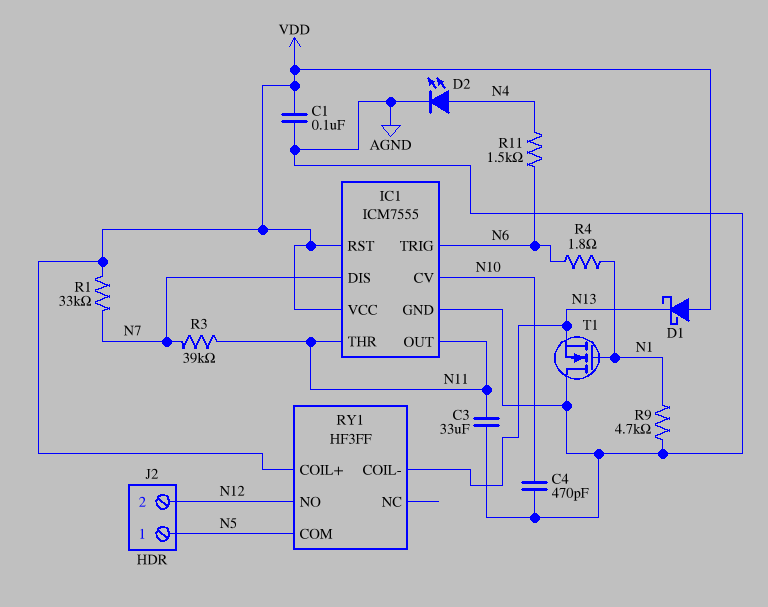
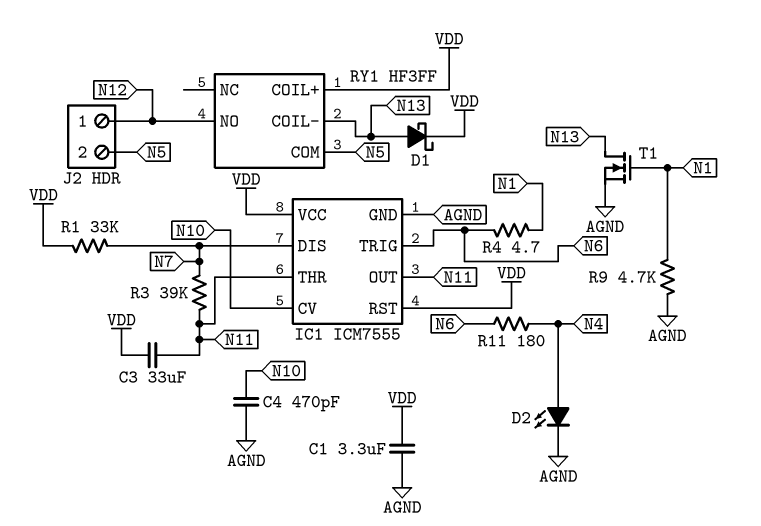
C1: 100nF (AGND, VDD) -> 3.3uF (AGND, VDD)
C3: 33uF (AGND, N11) -> 33uF (N11, VDD)
D1: schottky (A VDD, K N13) -> schottky (A N13, K VDD)
J2 pin 1: N5 -> N12
J2 pin 2: N12 -> N5
R4: 1.8 (N1, N6) -> 4.7 (N1, N6)
R11: 1.5k (N4, N6) -> 180 (N4, N6)
T1: NMOS (G N1, D AGND, S N13) -> NMOS (G N1, D N13, S AGND)

